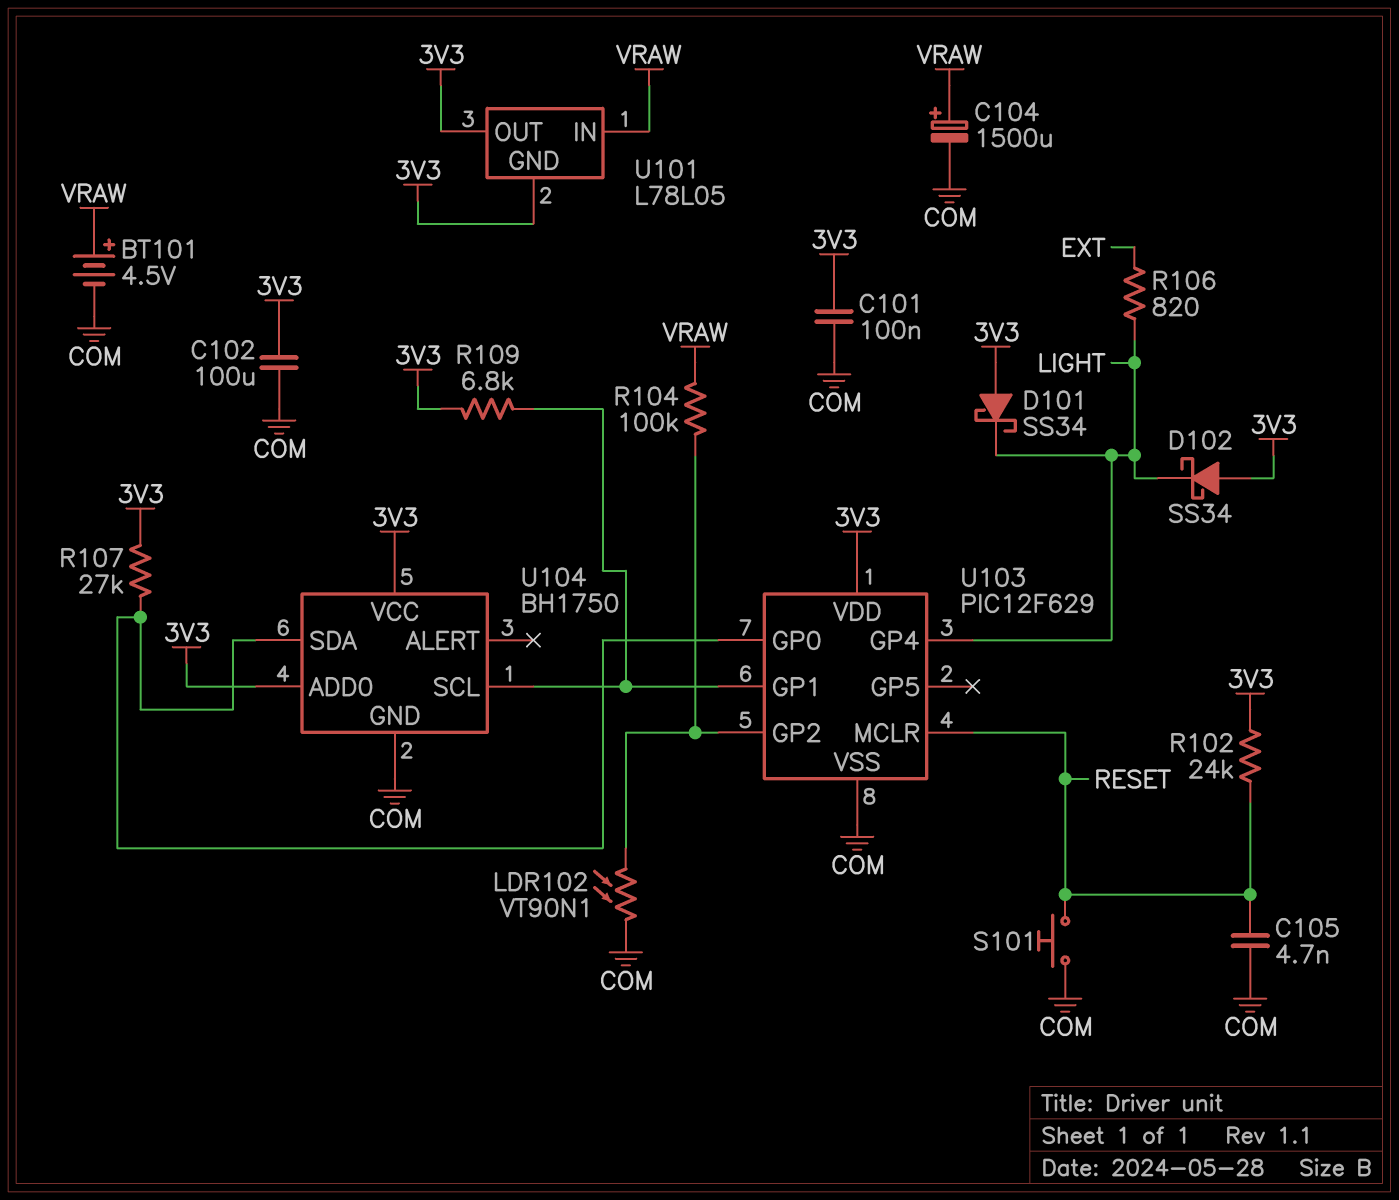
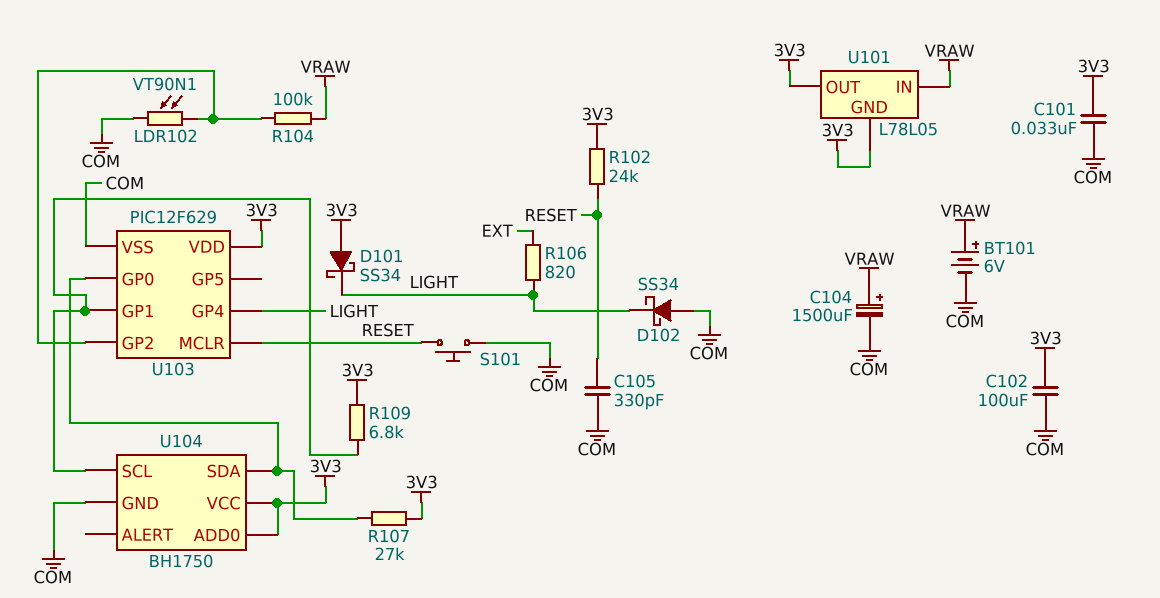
BT101: 4.5V (plus VRAW, minus COM) -> 6V (plus VRAW, minus COM)
C101: 100nF (3V3, COM) -> 33nF (3V3, COM)
C105: 4.7nF (COM, RESET) -> 330pF (COM, RESET)
D102: schottky SS34 (A 3V3, K LIGHT) -> schottky SS34 (A COM, K LIGHT)

